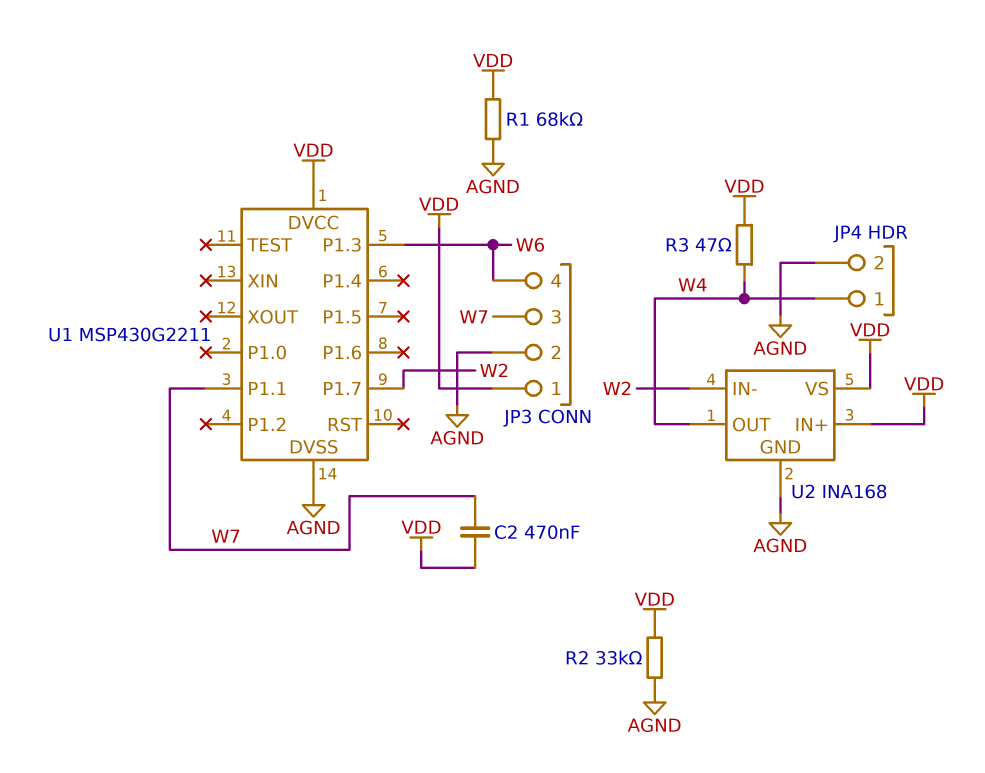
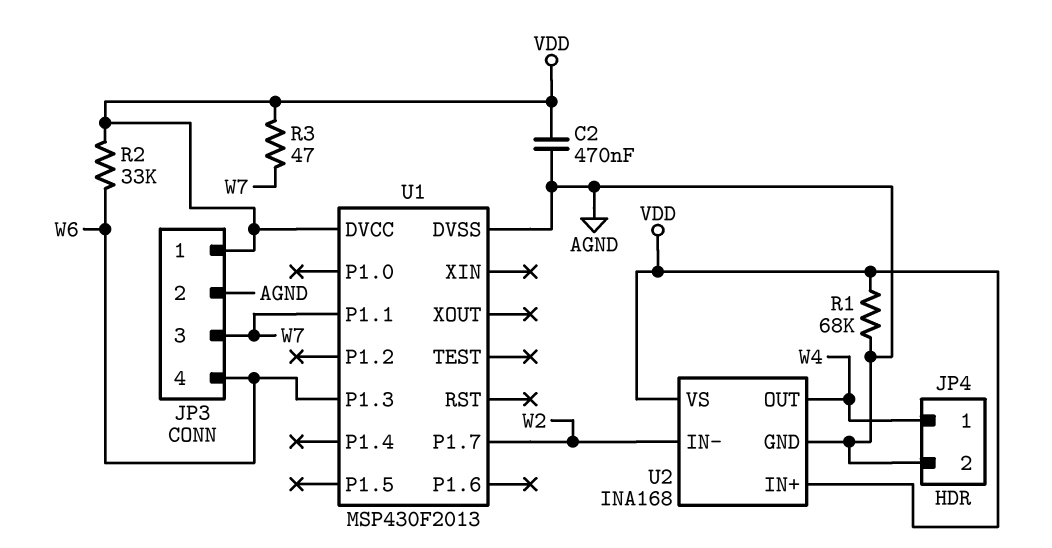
C2: 470nF (VDD, W7) -> 470nF (AGND, VDD)
R2: 33k (AGND, VDD) -> 33k (VDD, W6)
R3: 47 (VDD, W4) -> 47 (VDD, W7)
U1: MSP430G2211 -> MSP430F2013

